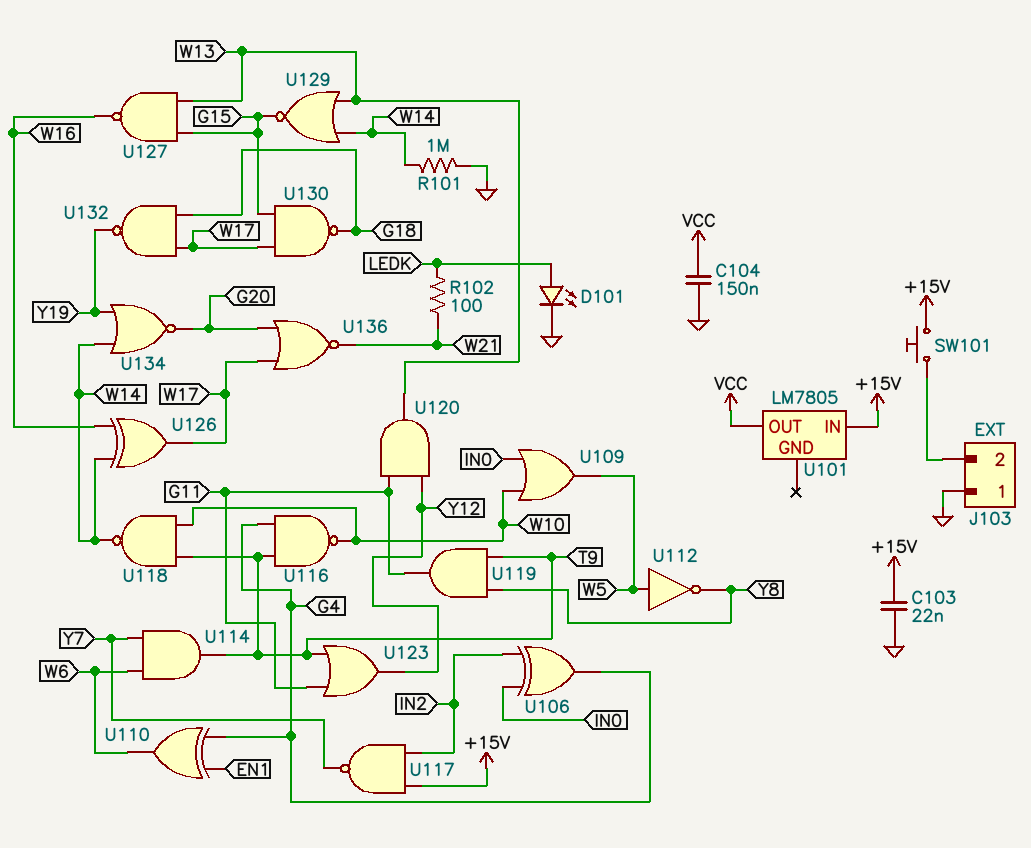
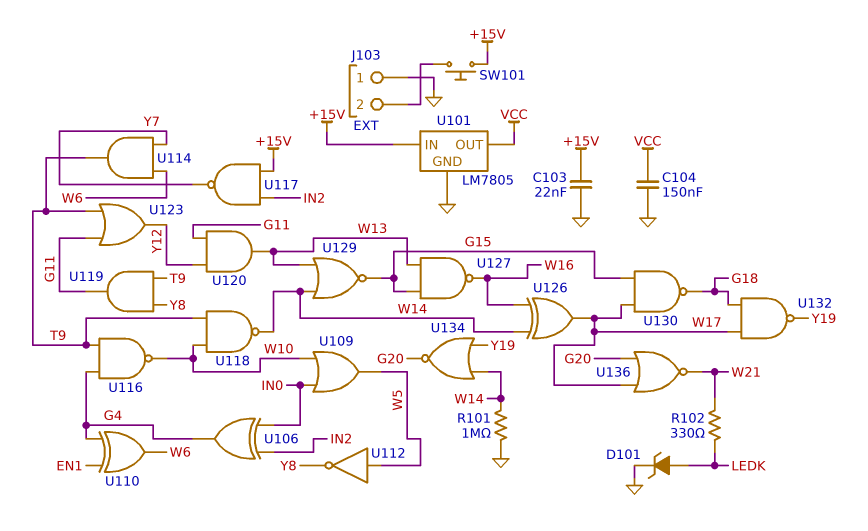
D101: LED (A LEDK, K GND) -> zener (A LEDK, K GND)
R102: 100 (LEDK, W21) -> 330 (LEDK, W21)
U101 pin GND: none -> GND

